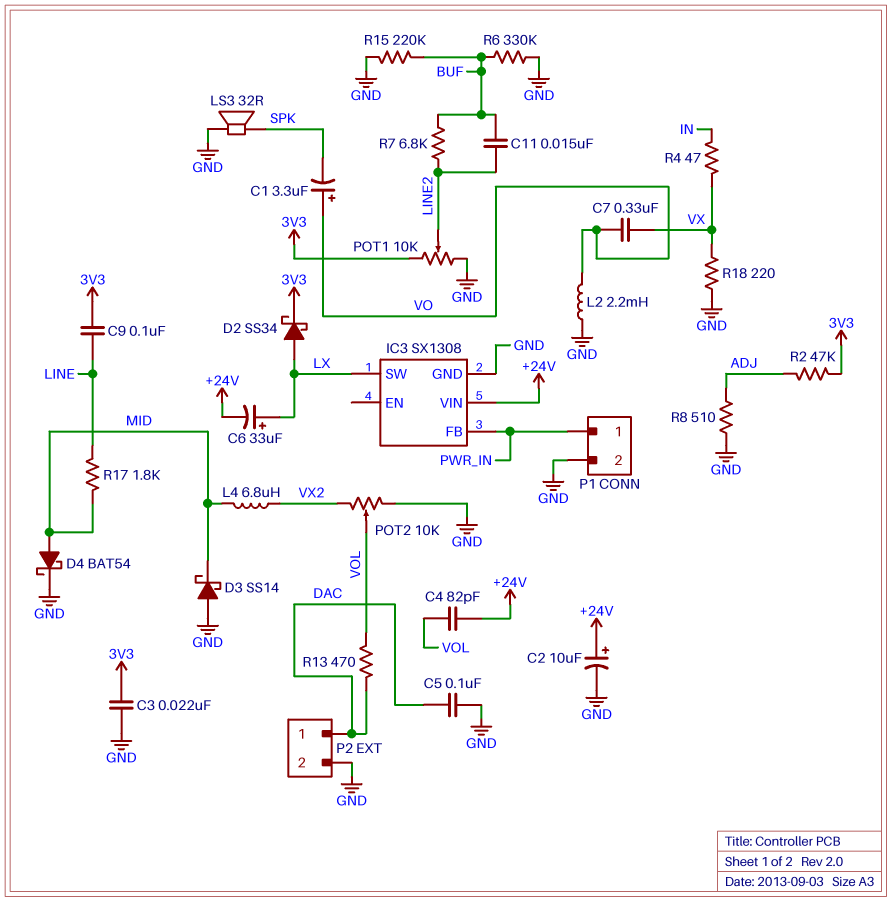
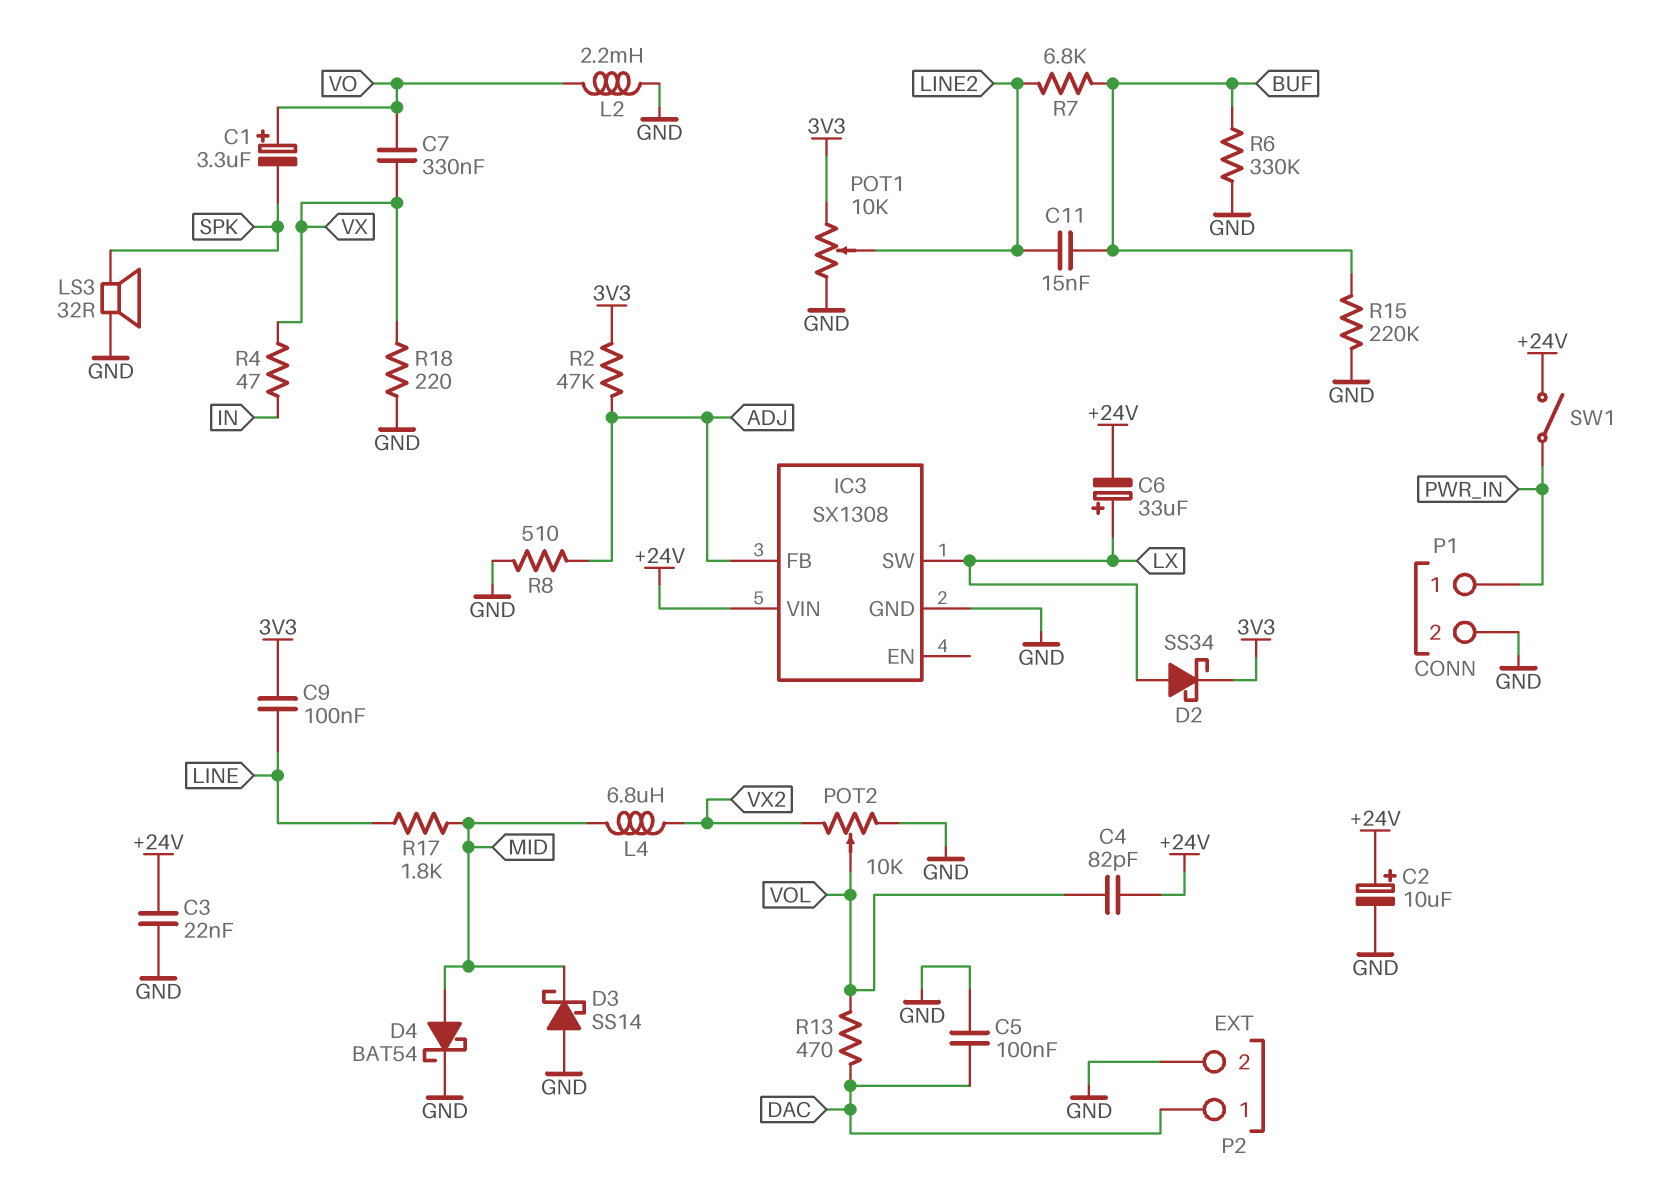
C3: 22nF (3V3, GND) -> 22nF (+24V, GND)
IC3 pin FB: PWR_IN -> ADJ
SW1: none -> switch (+24V, PWR_IN)

